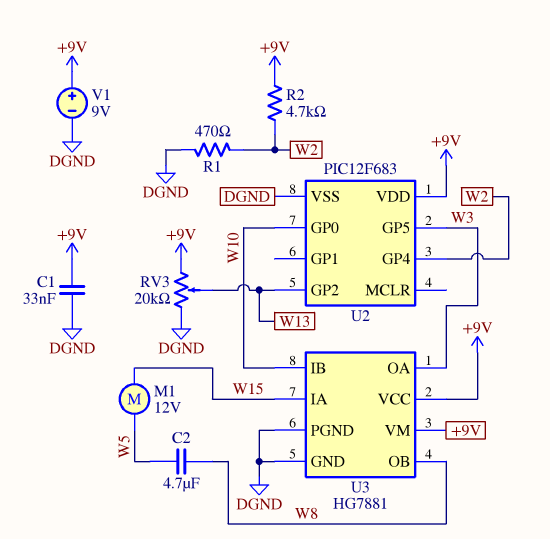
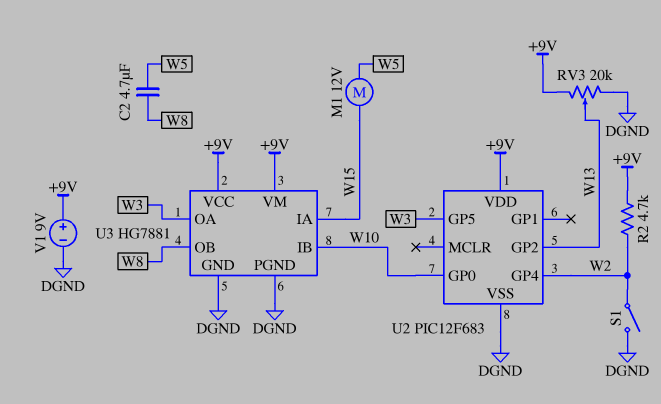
C1: 33nF (+9V, DGND) -> none
R1: 470 (DGND, W2) -> none
S1: none -> switch (DGND, W2)

